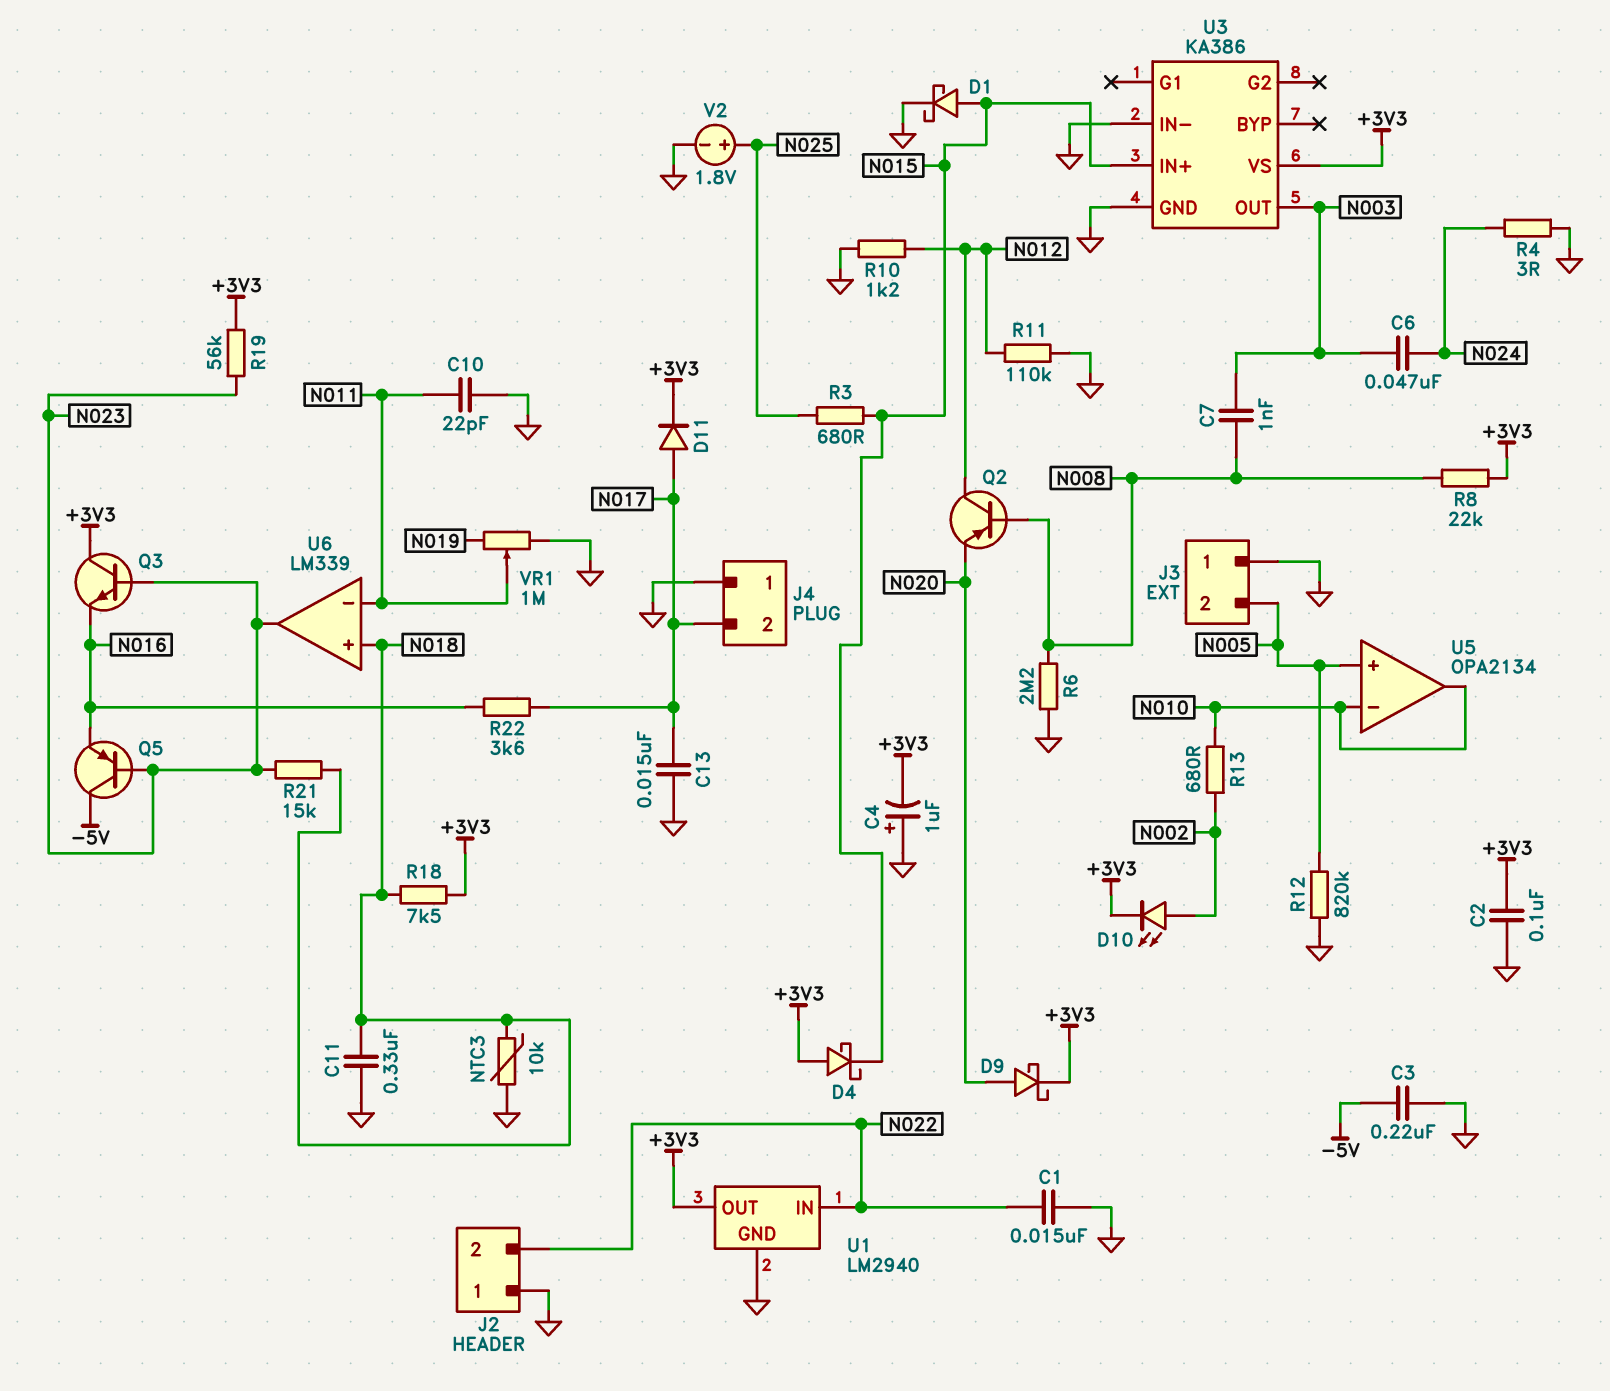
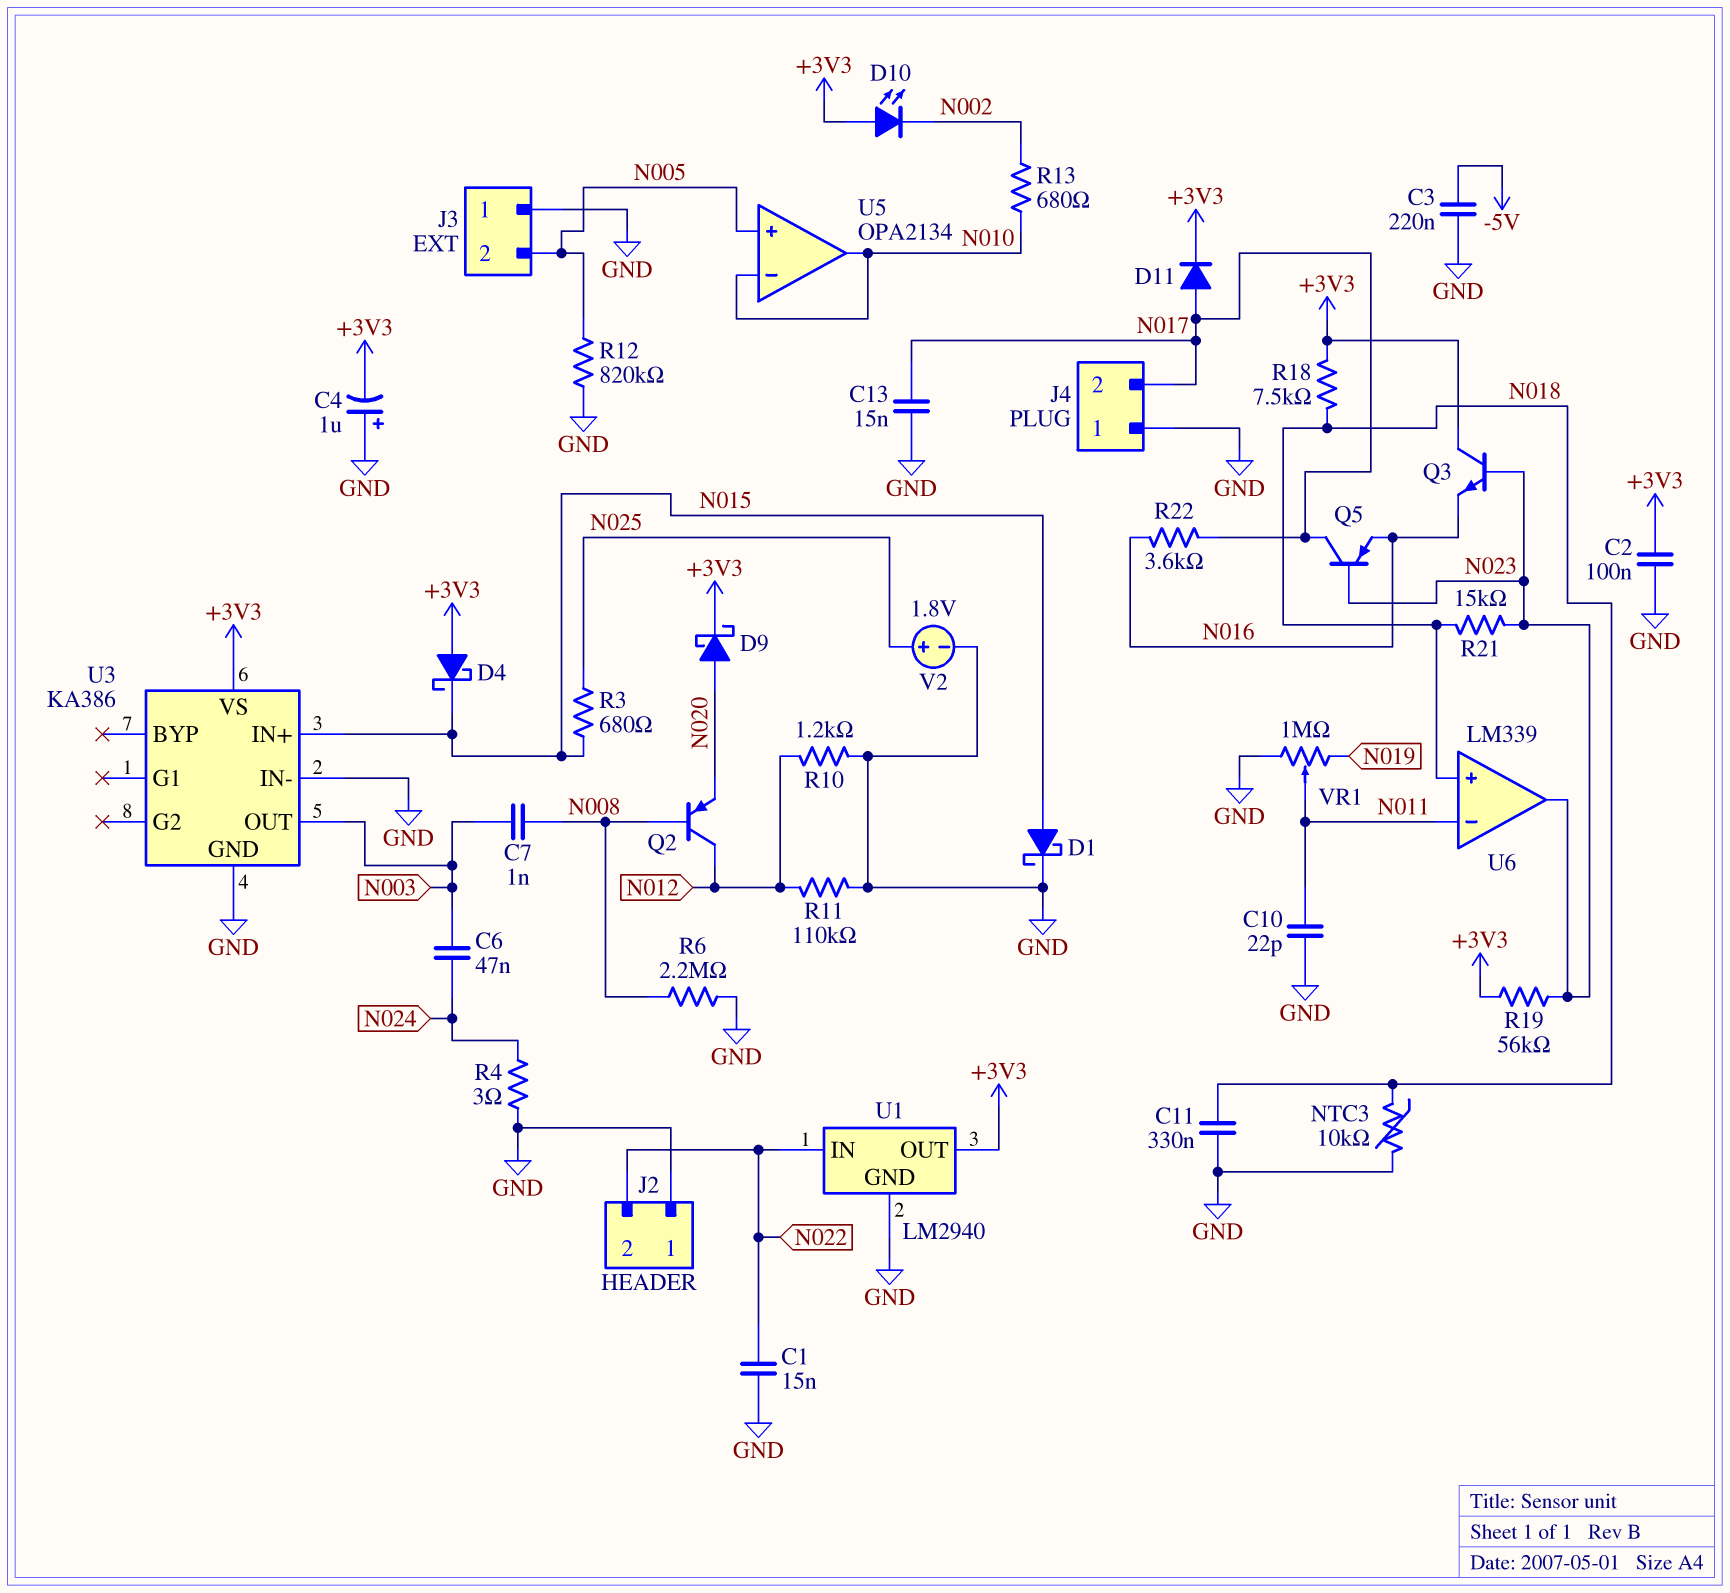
D10: LED (A N002, K +3V3) -> LED (A +3V3, K N002)
Q5: PNP (B N023, C -5V, E N016) -> PNP (B N023, C N017, E N016)
R8: 22k (+3V3, N008) -> none

